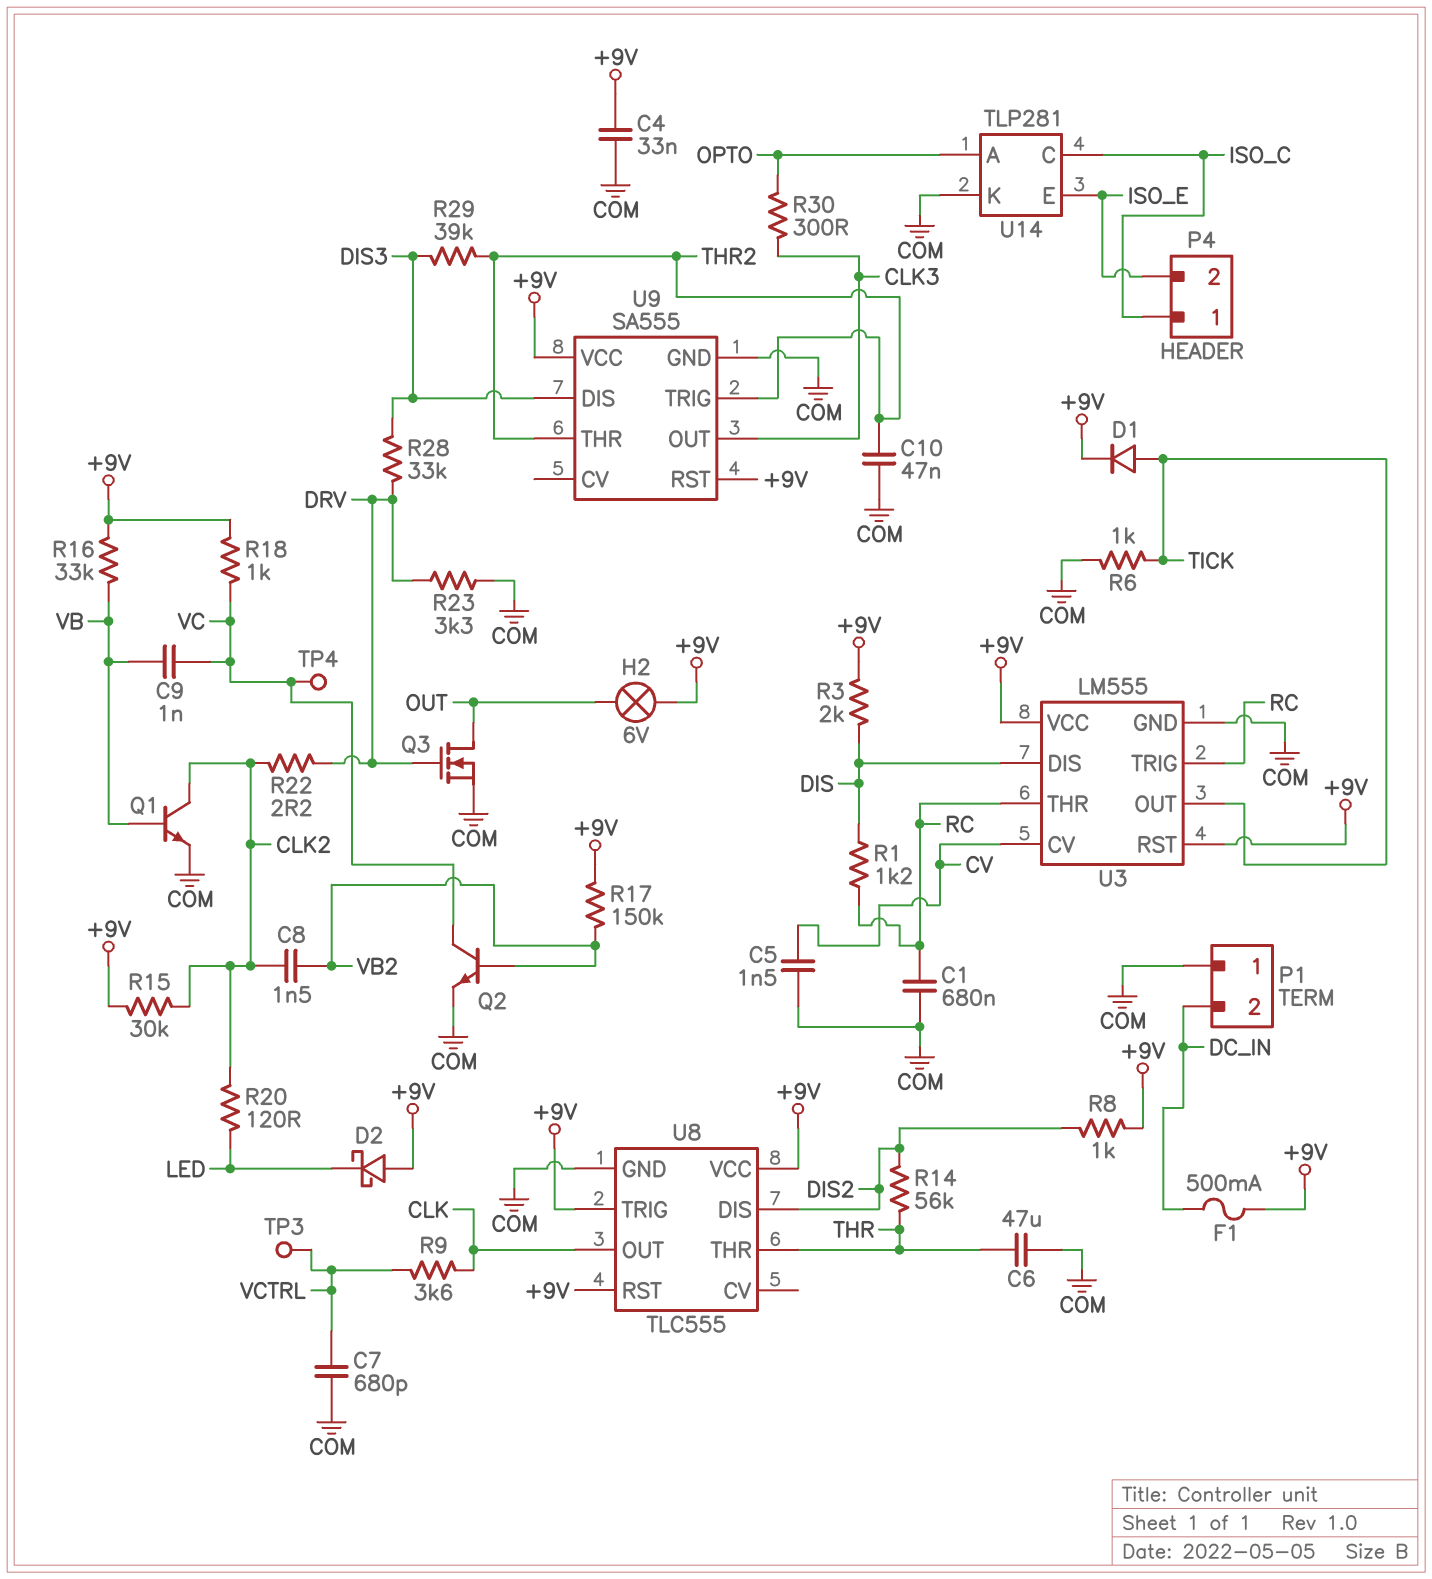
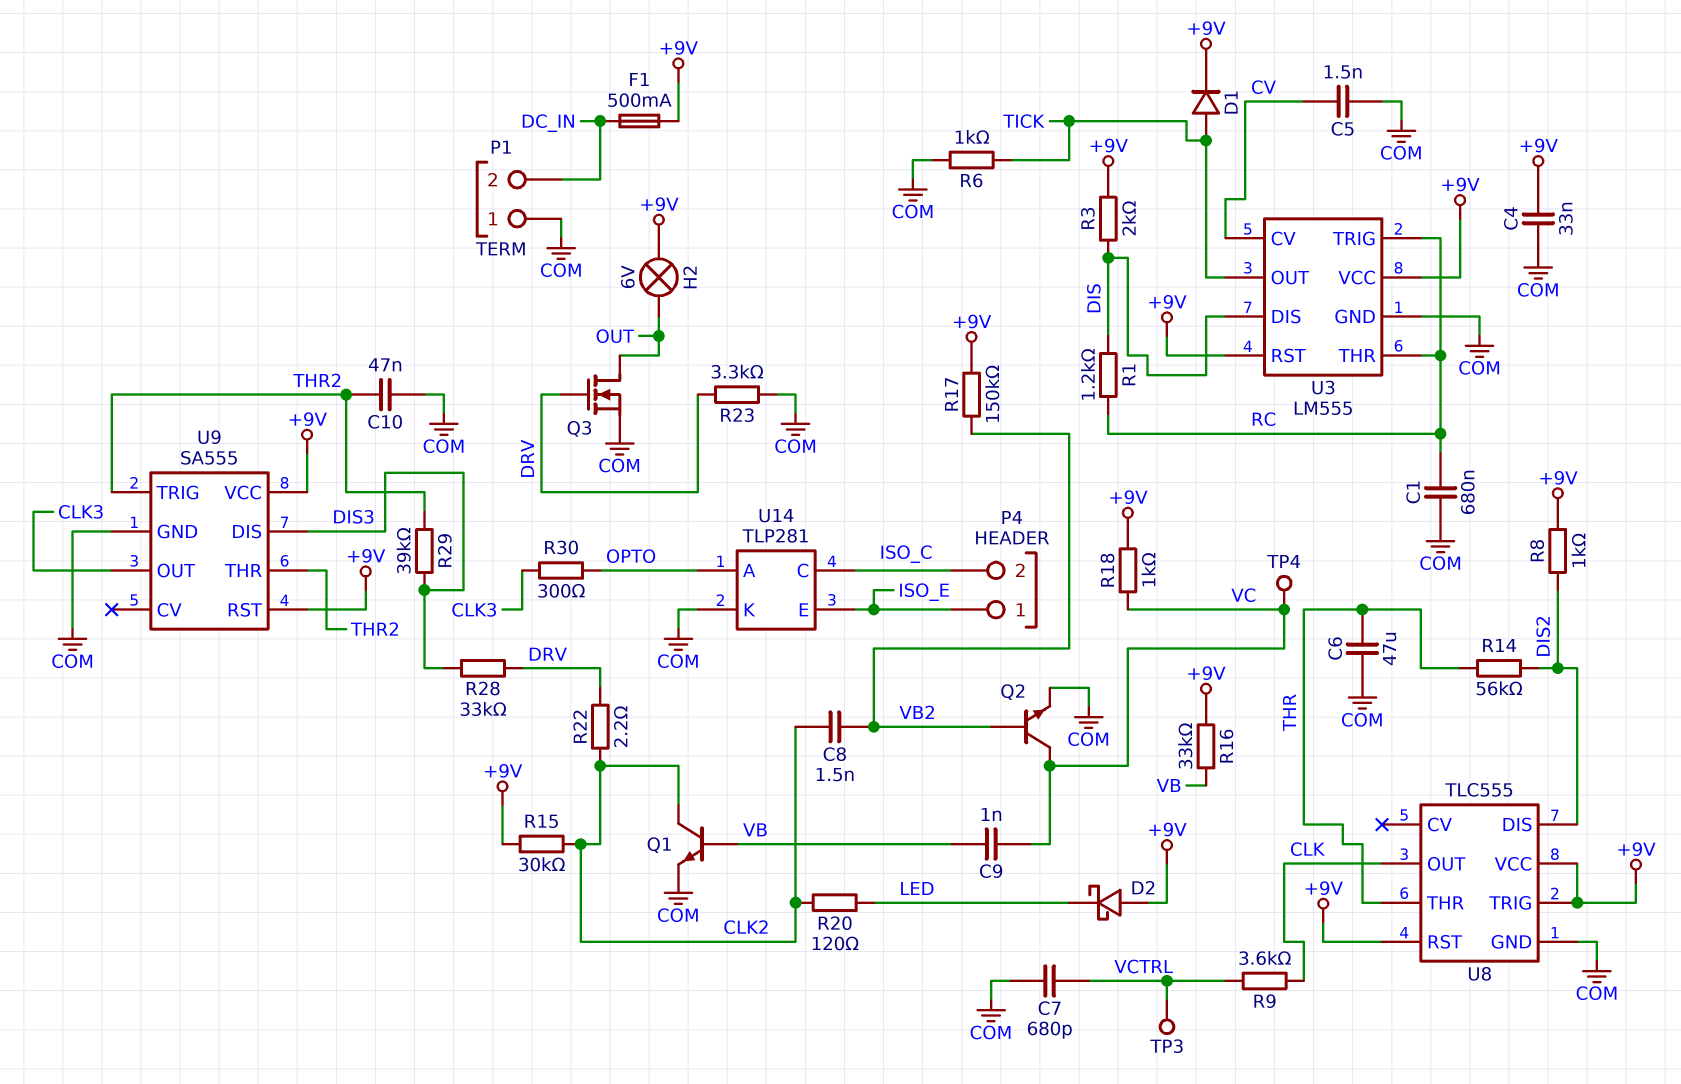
P4 pin 1: ISO_C -> ISO_E
P4 pin 2: ISO_E -> ISO_C

